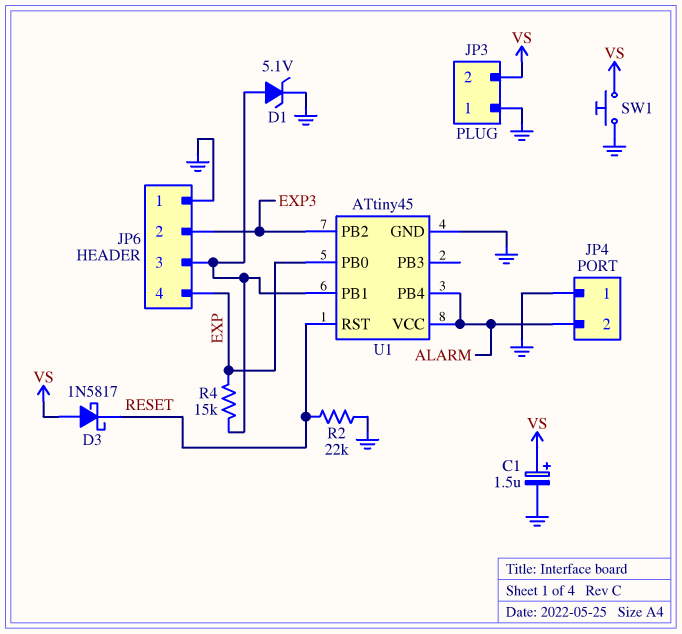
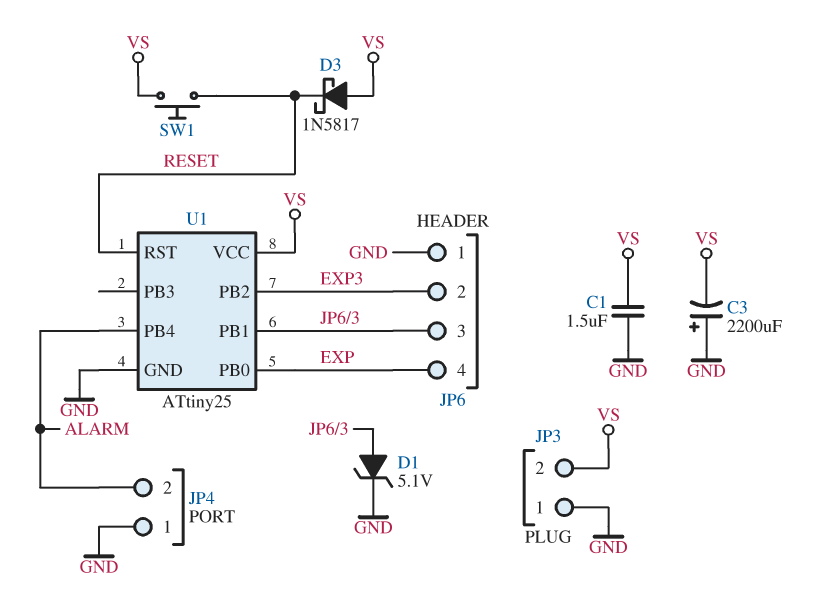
C1: 1.5uF (plus VS, minus GND) -> 1.5uF (GND, VS)
C3: none -> 2200uF (plus GND, minus VS)
R2: 22k (GND, RESET) -> none
R4: 15k (EXP, JP6/3) -> none
SW1: button (GND, VS) -> button (RESET, VS)
U1: ATtiny45 -> ATtiny25
U1 pin VCC: ALARM -> VS

